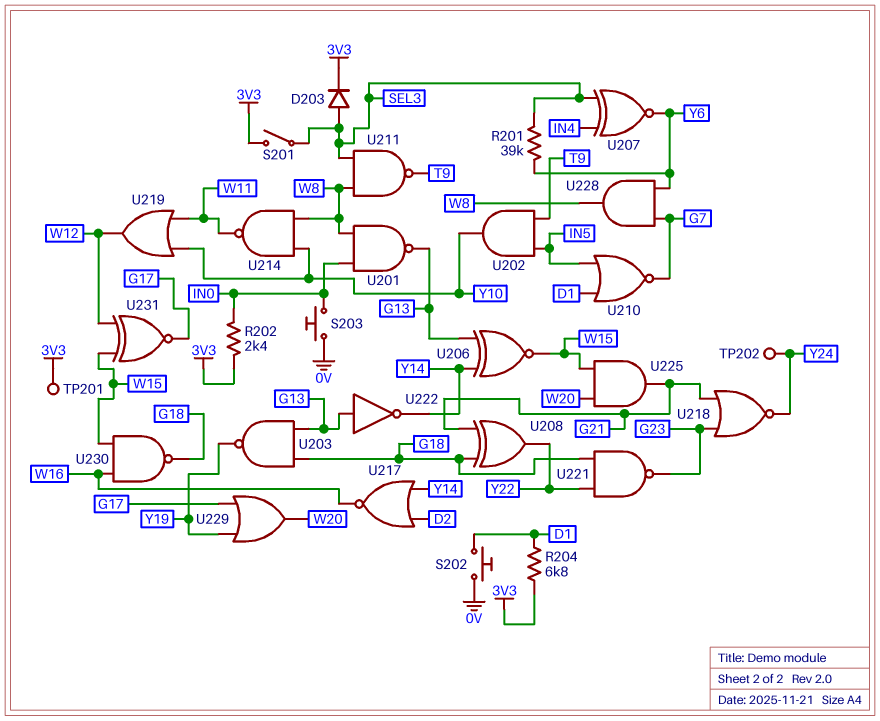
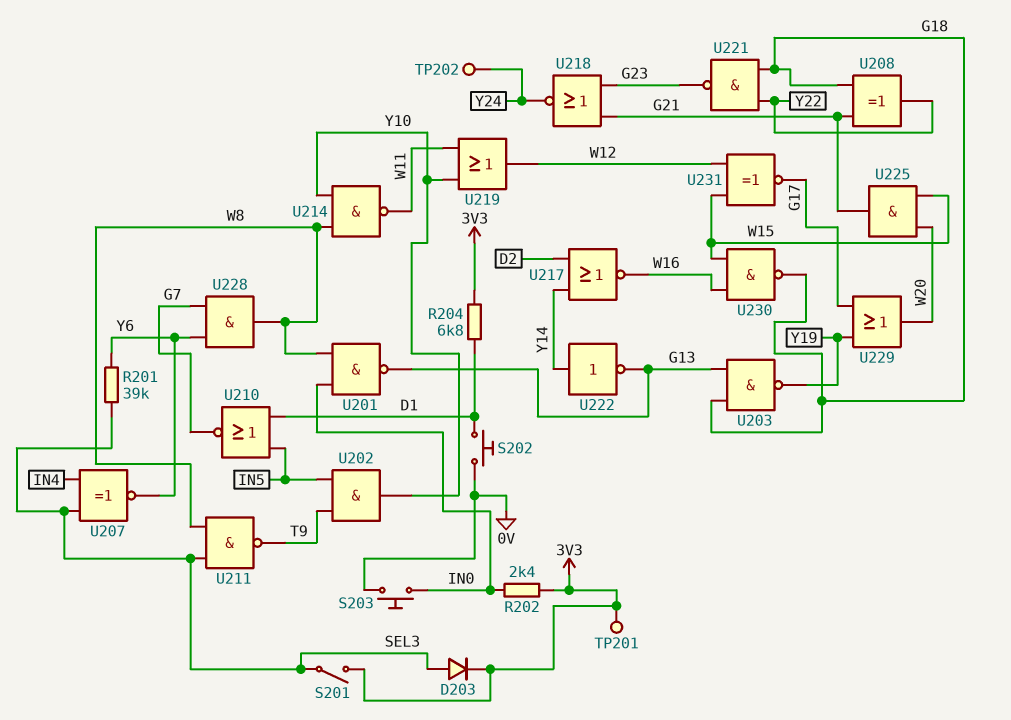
U206: XNOR (in G13, in Y14, out W15) -> none
U222: NOT (in G13, out Y14) -> NOT (in Y14, out G13)

